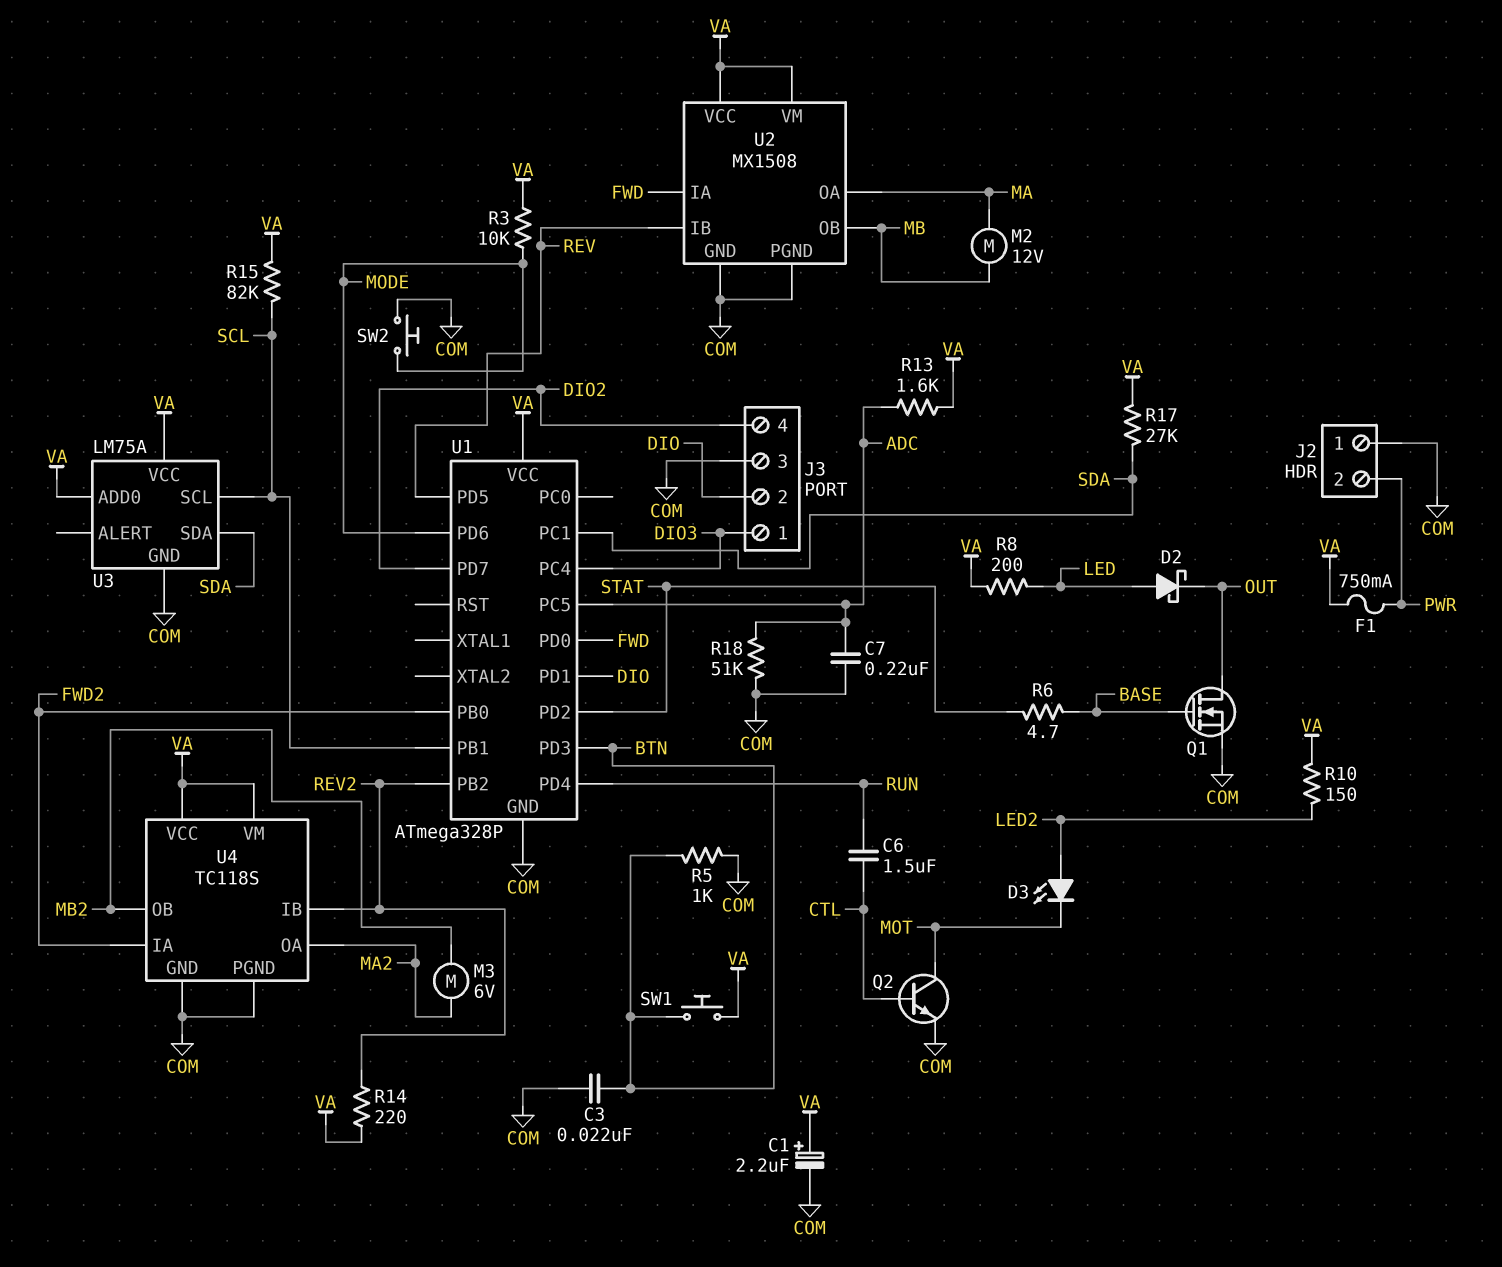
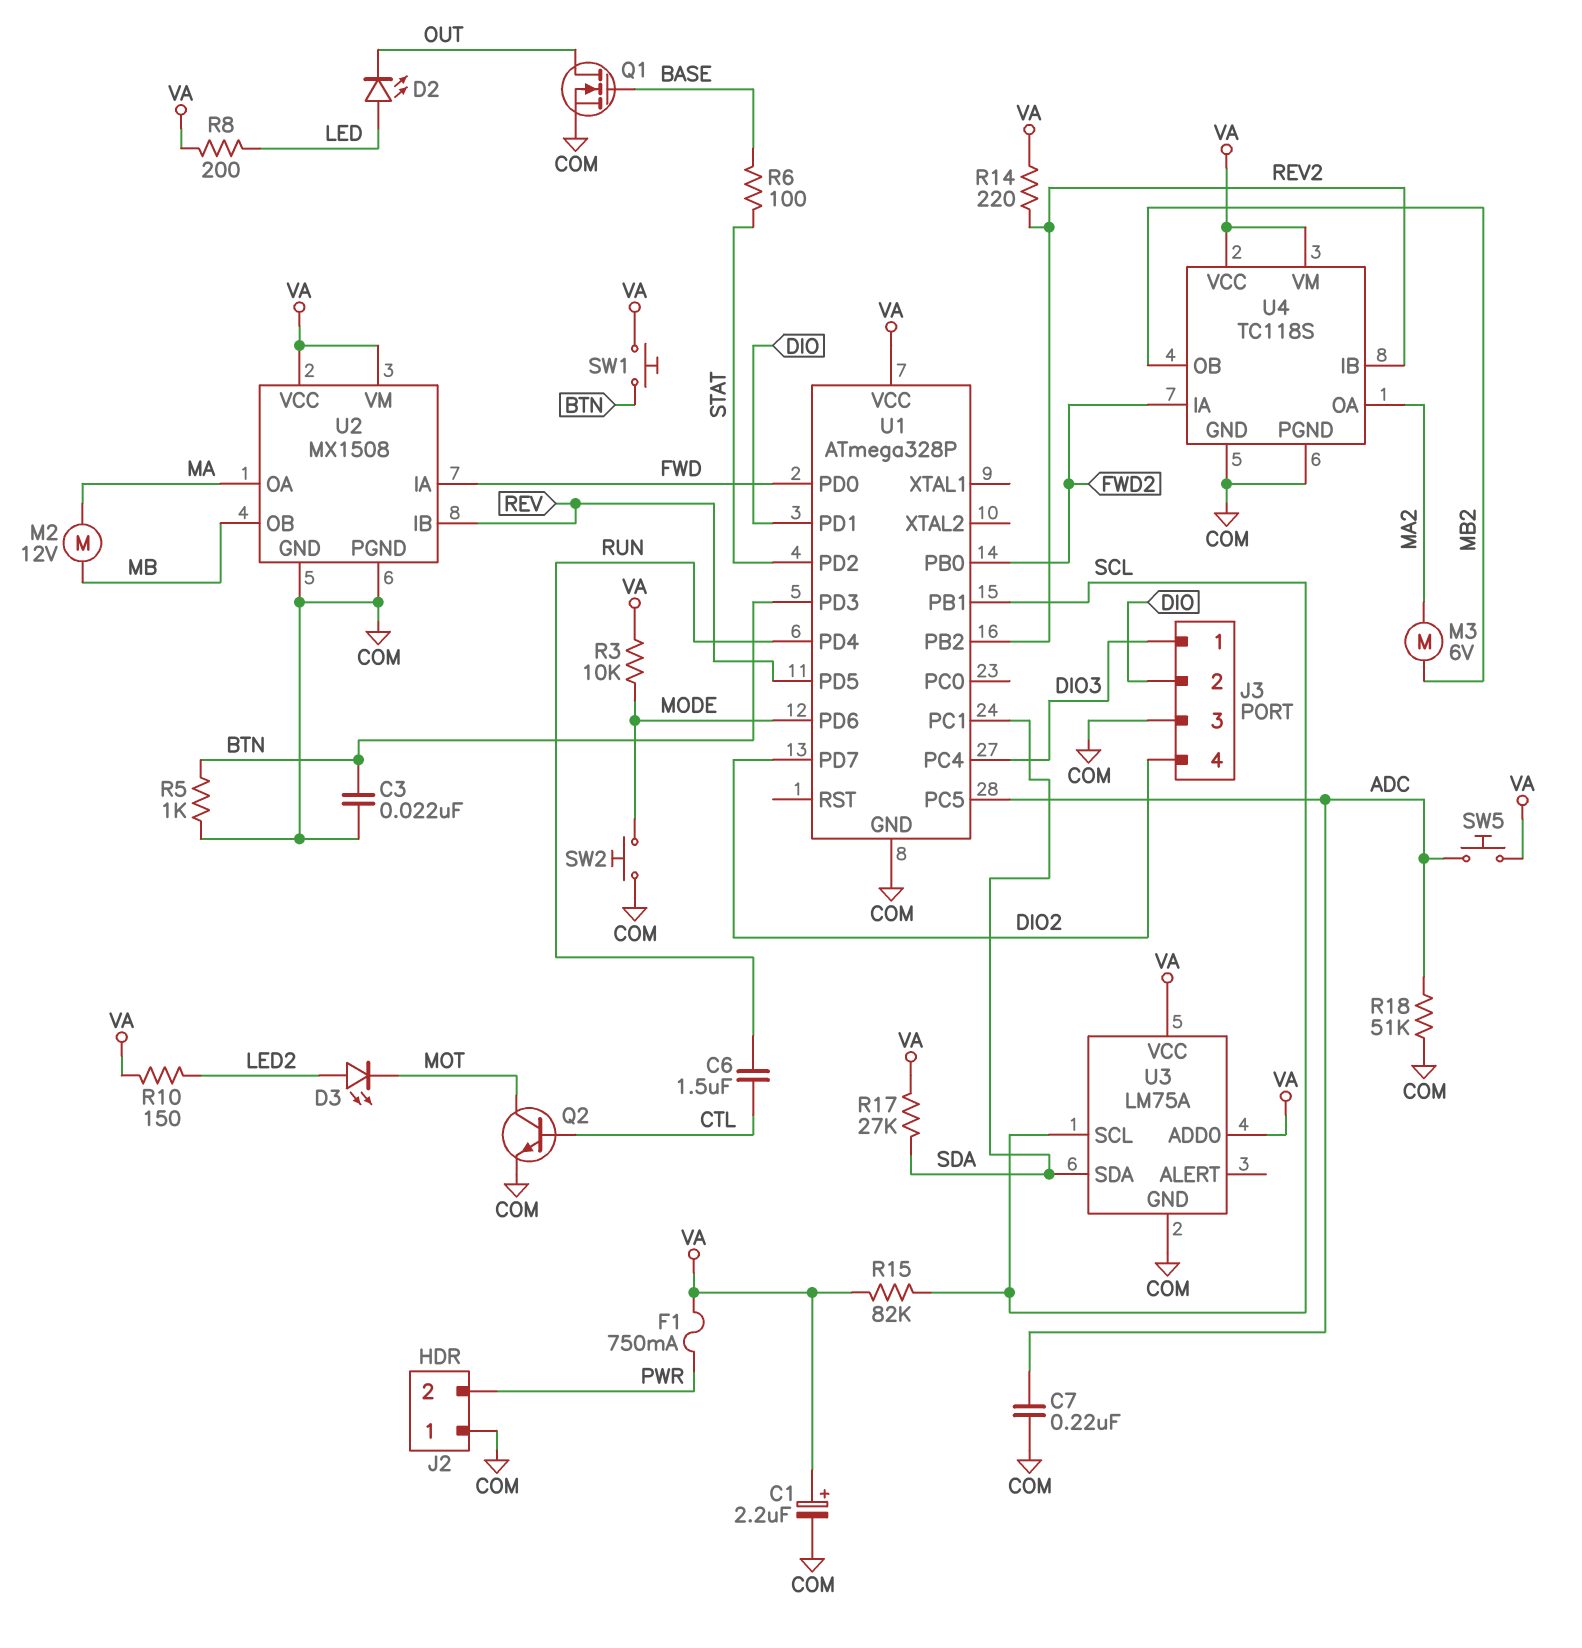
D2: schottky (A LED, K OUT) -> LED (A LED, K OUT)
R6: 4.7 (BASE, STAT) -> 100 (BASE, STAT)
R13: 1.6k (ADC, VA) -> none
SW5: none -> button (ADC, VA)

